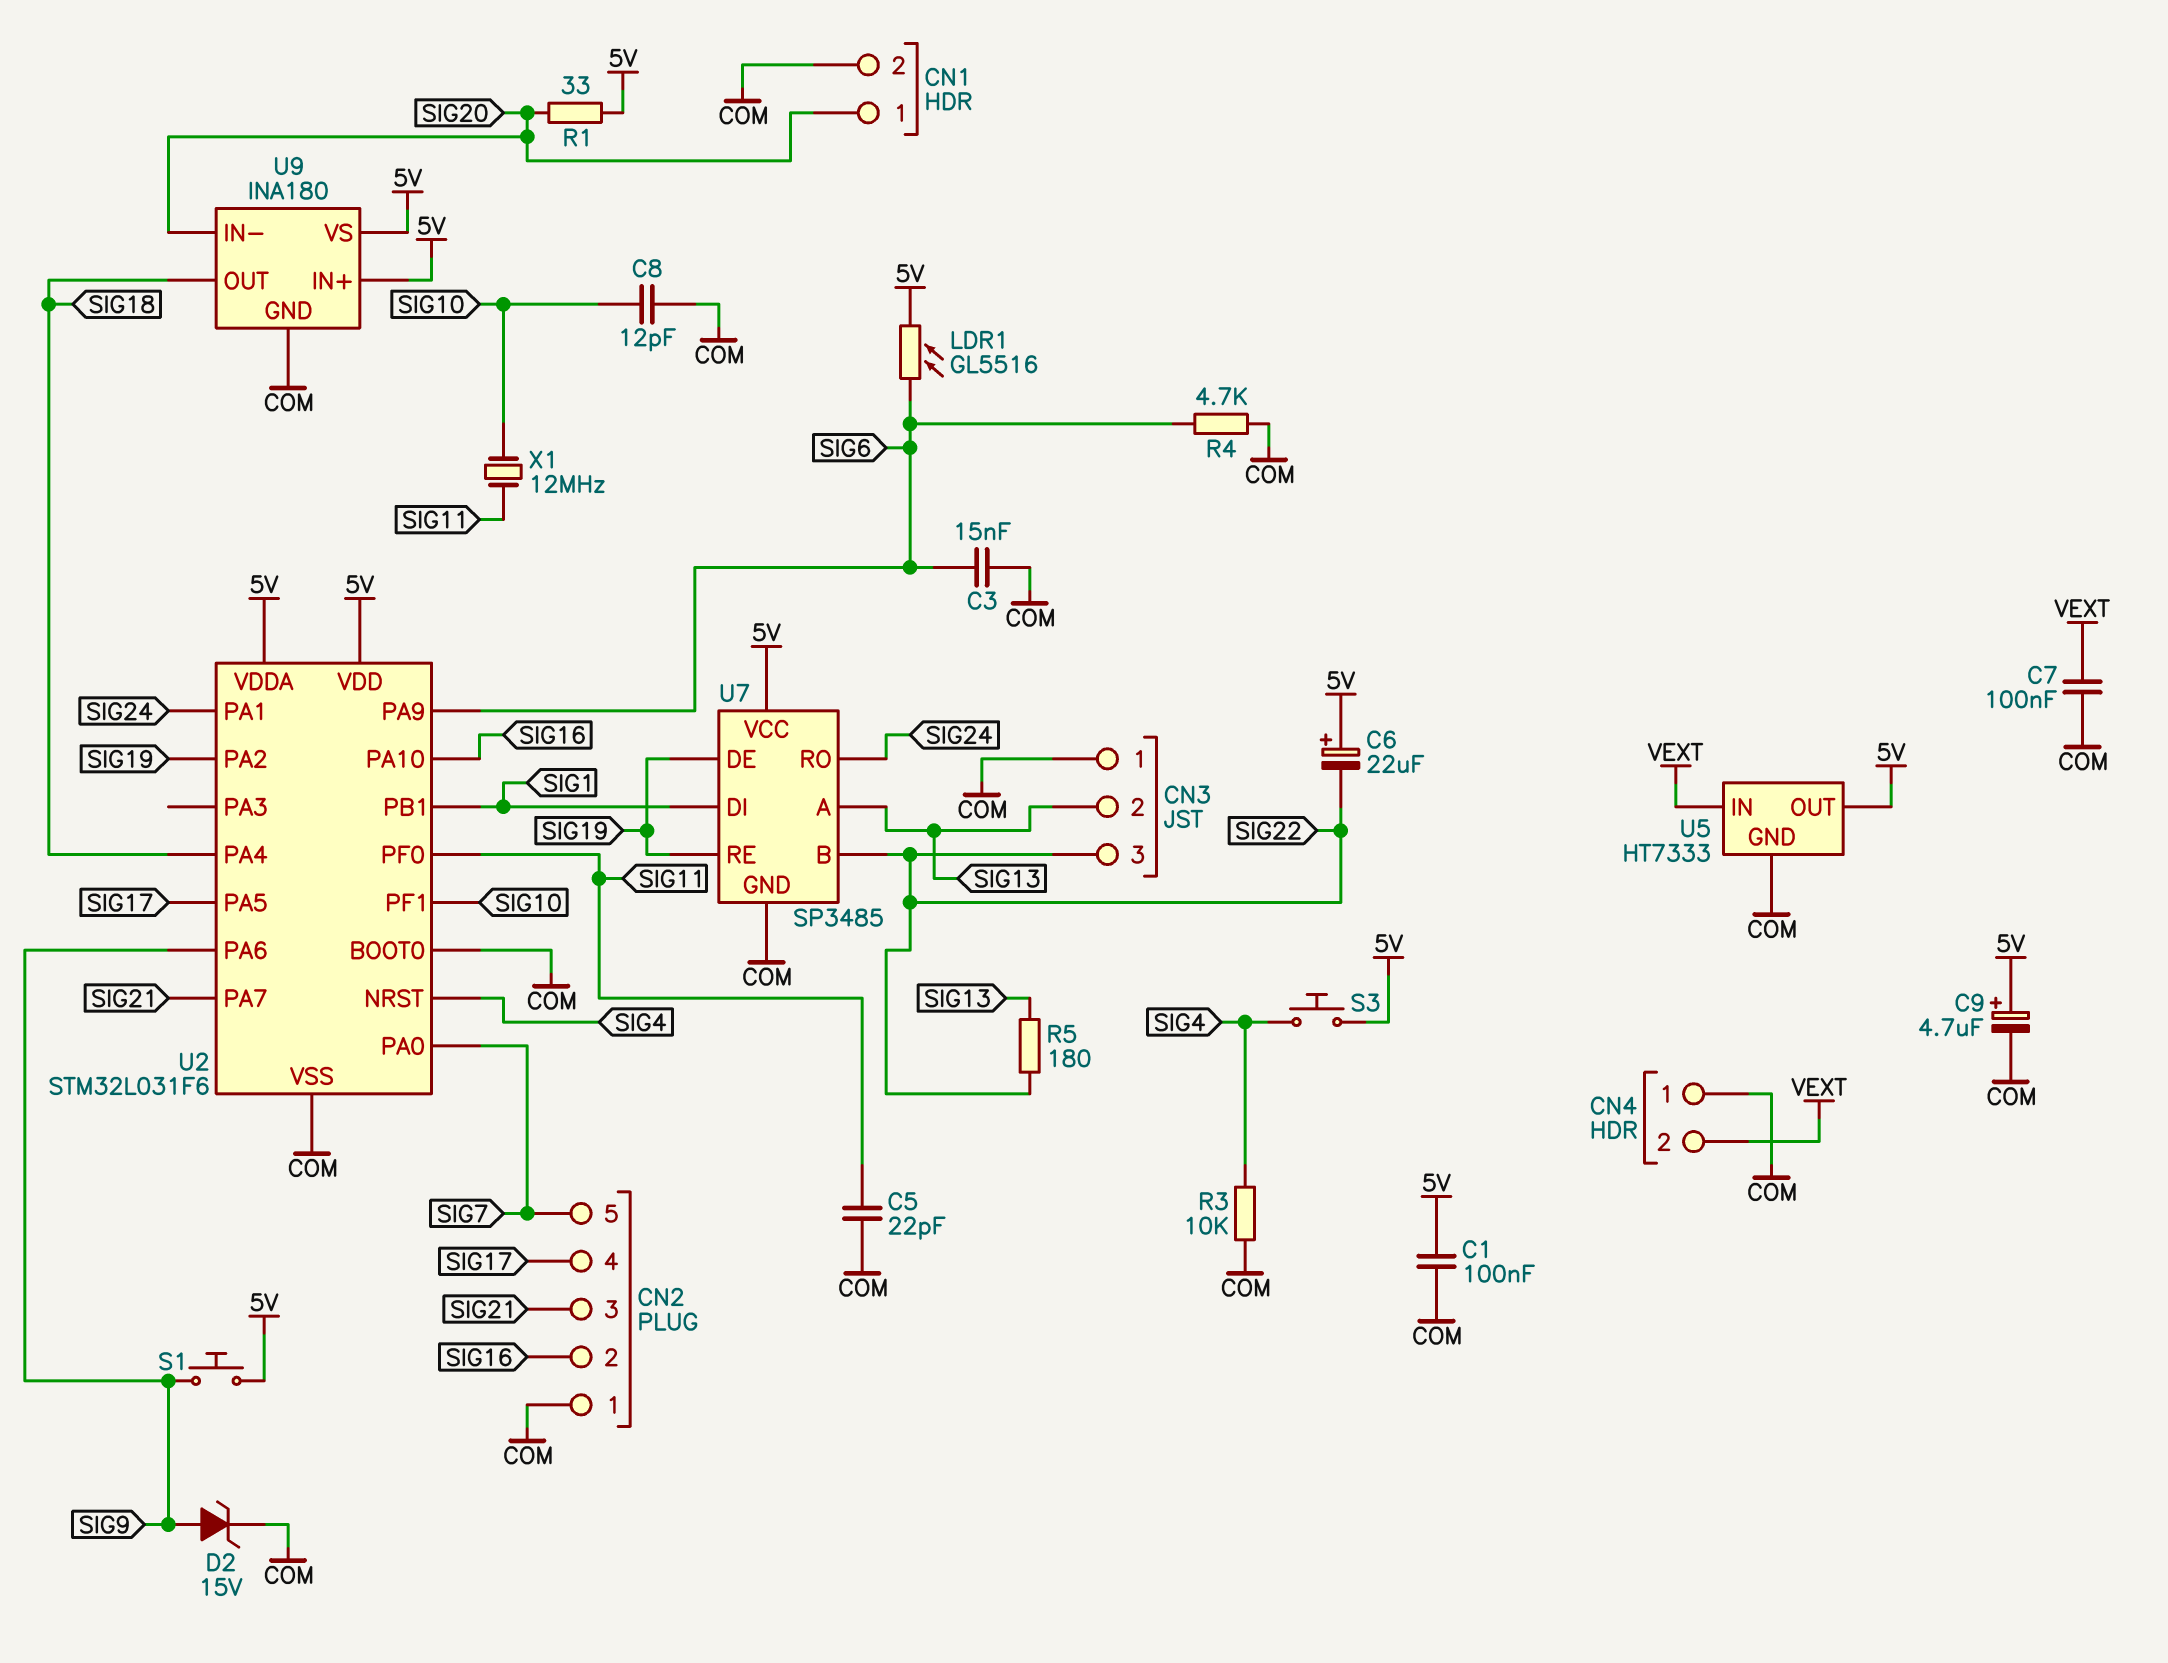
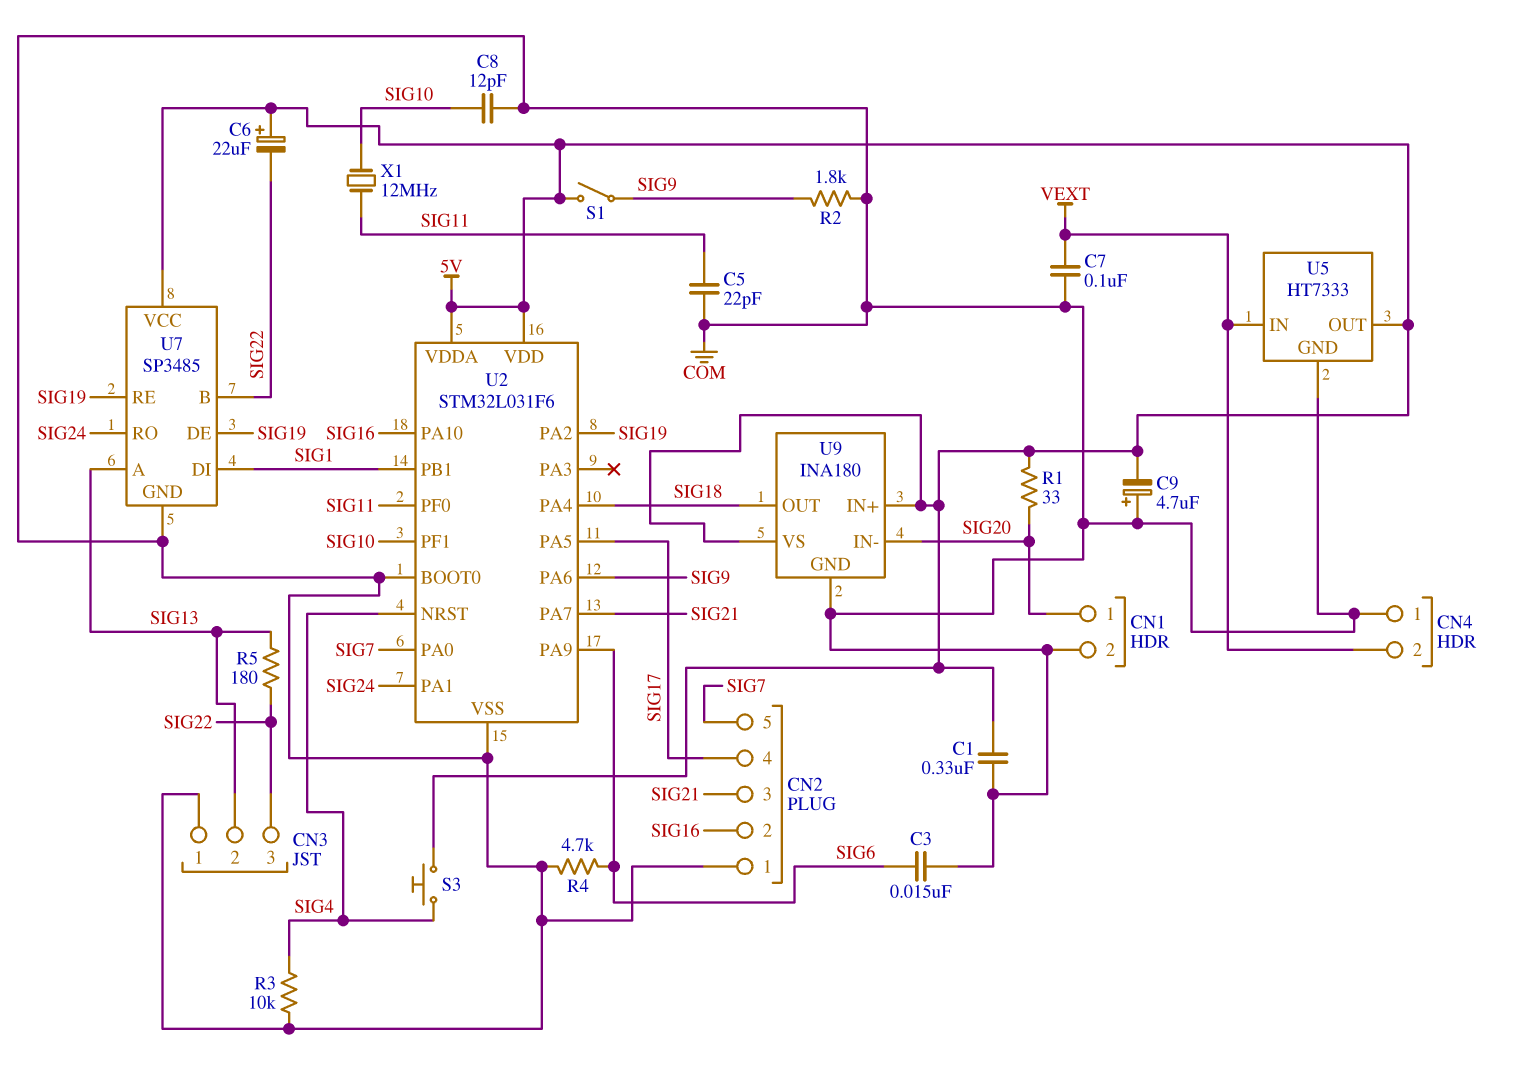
C1: 100nF (5V, COM) -> 330nF (5V, COM)
C9: 4.7uF (plus 5V, minus COM) -> 4.7uF (plus COM, minus 5V)
D2: zener 15V (A SIG9, K COM) -> none
LDR1: GL5516 (5V, SIG6) -> none
R2: none -> 1.8k (COM, SIG9)
S1: button (5V, SIG9) -> switch (5V, SIG9)

